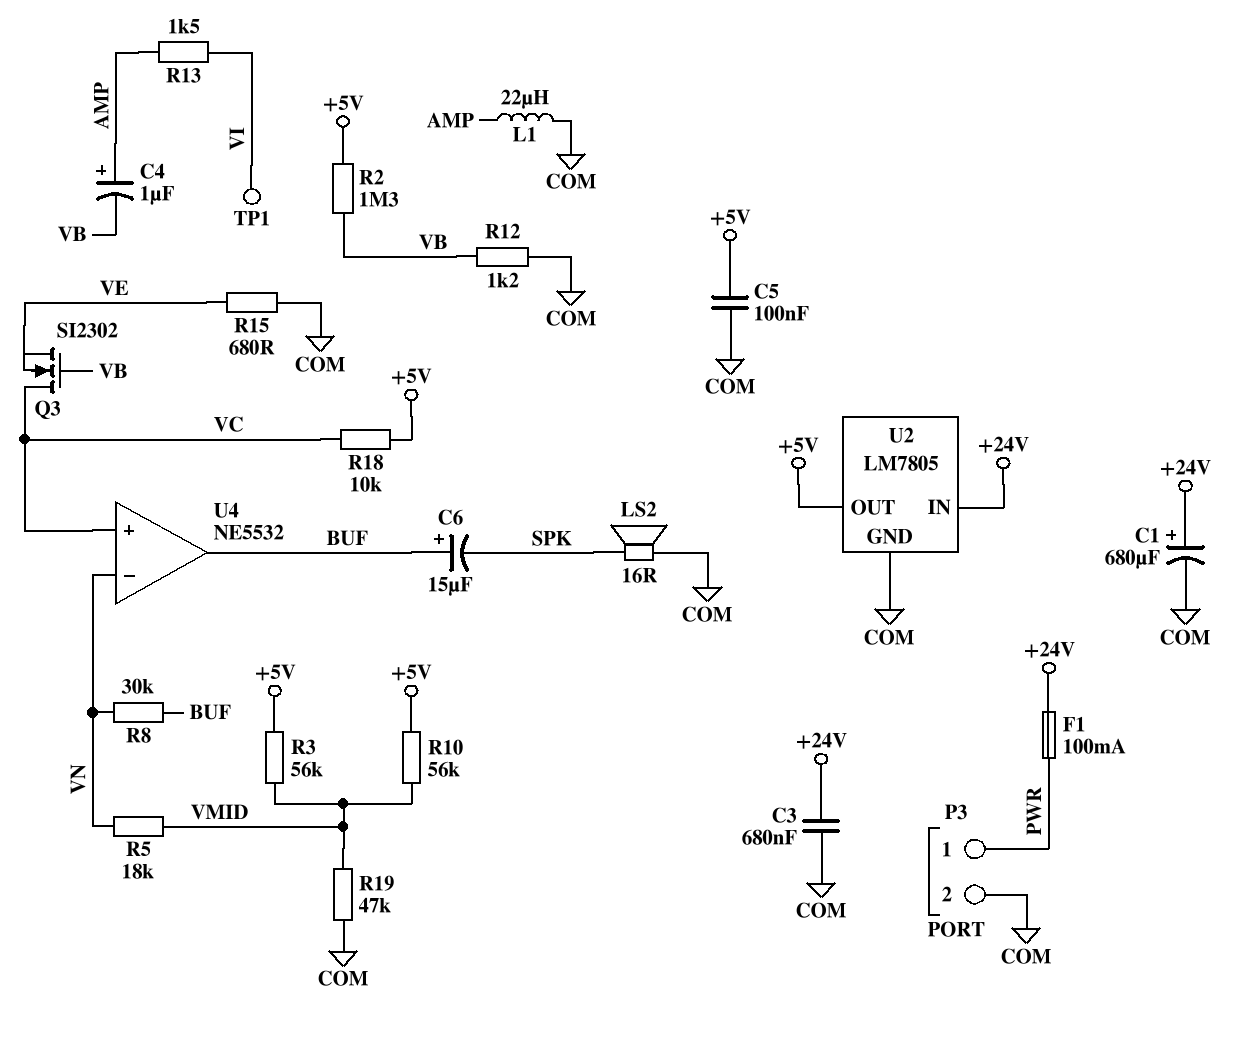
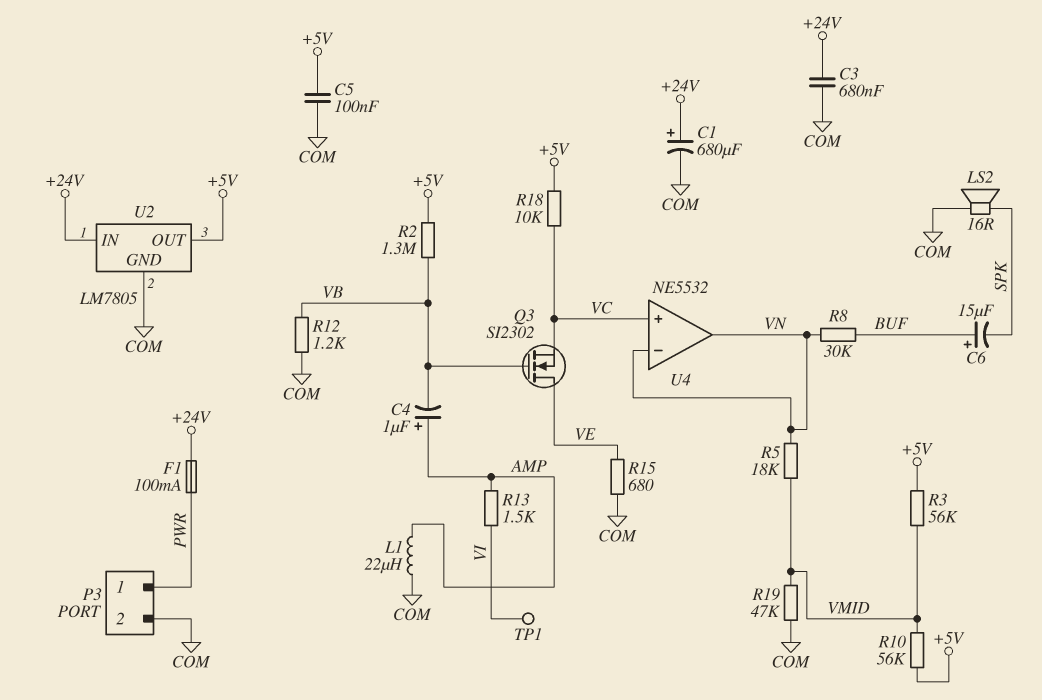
Q3: NMOS SI2302 (G VB, D VC, S VE) -> NMOS SI2302 (G VB, D VE, S VC)
U4 pin out: BUF -> VN

